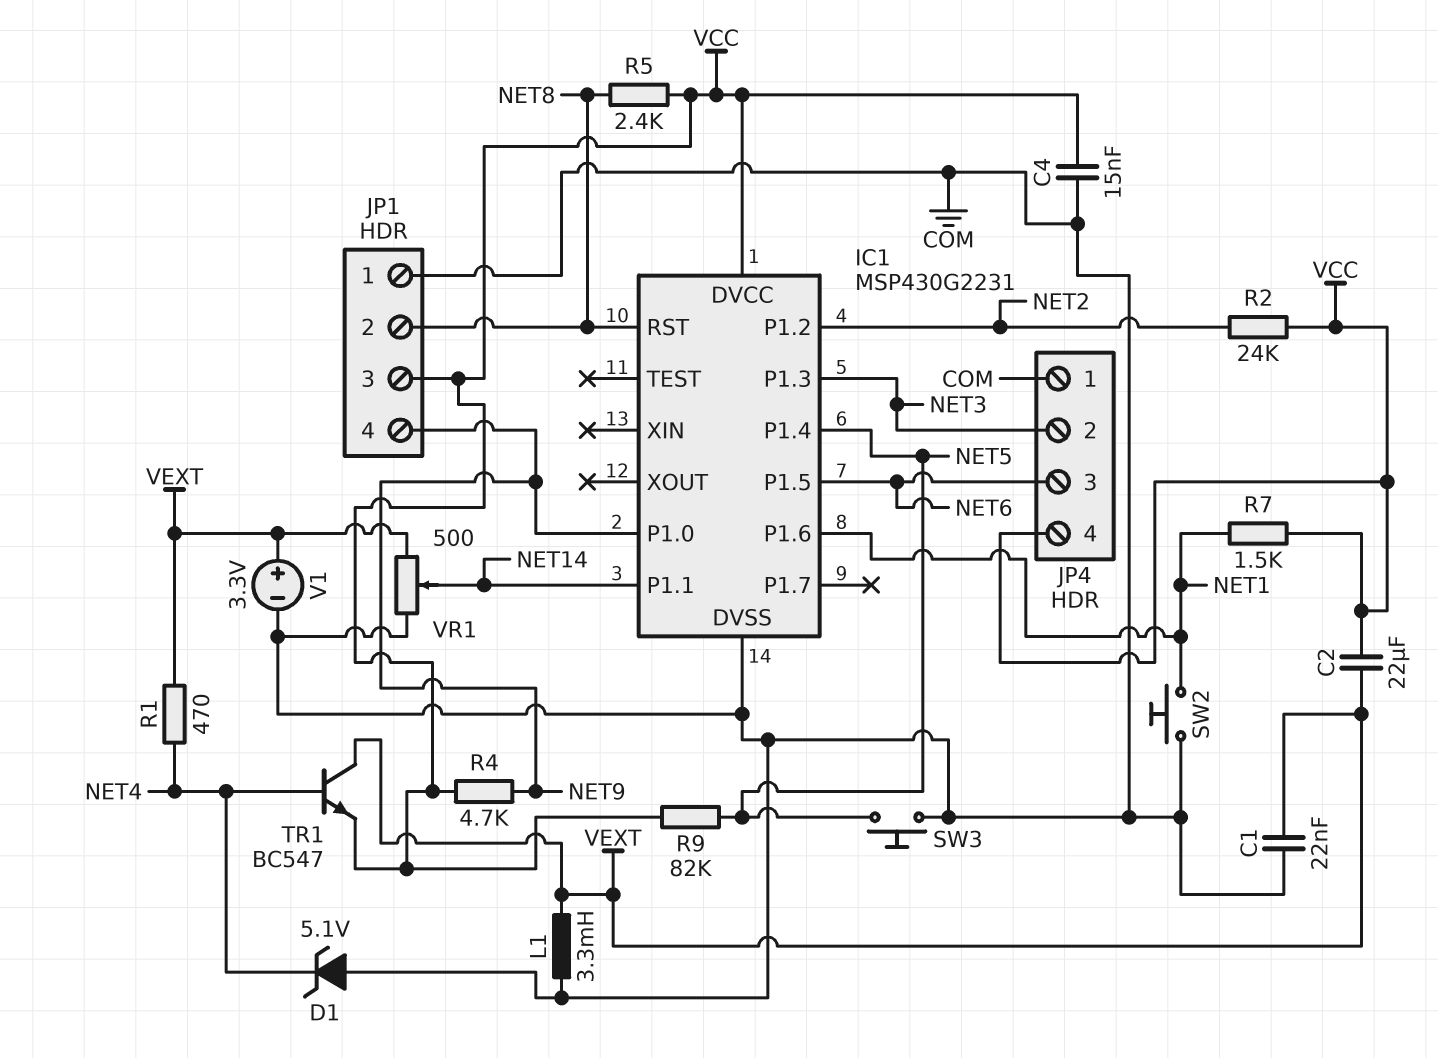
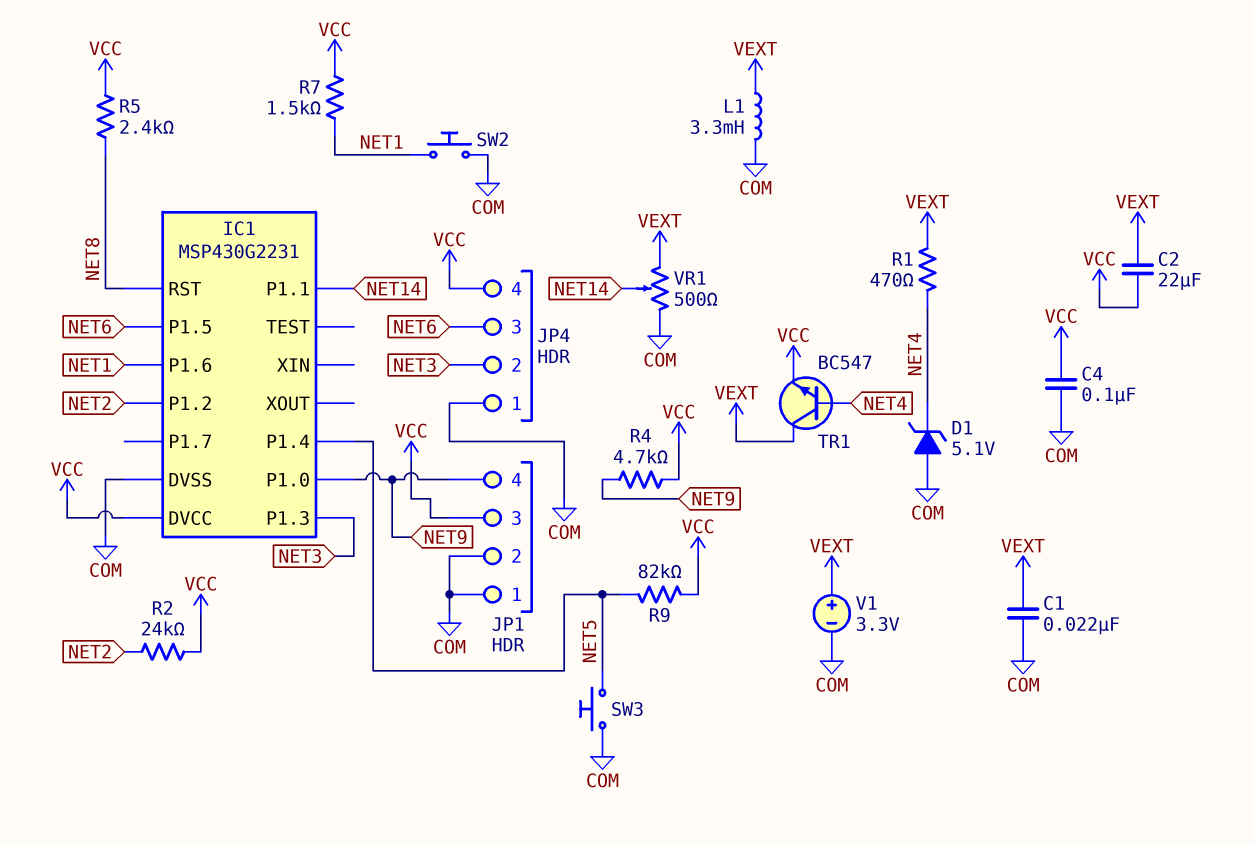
C4: 15nF (COM, VCC) -> 100nF (COM, VCC)
JP1 pin 2: NET8 -> COM

